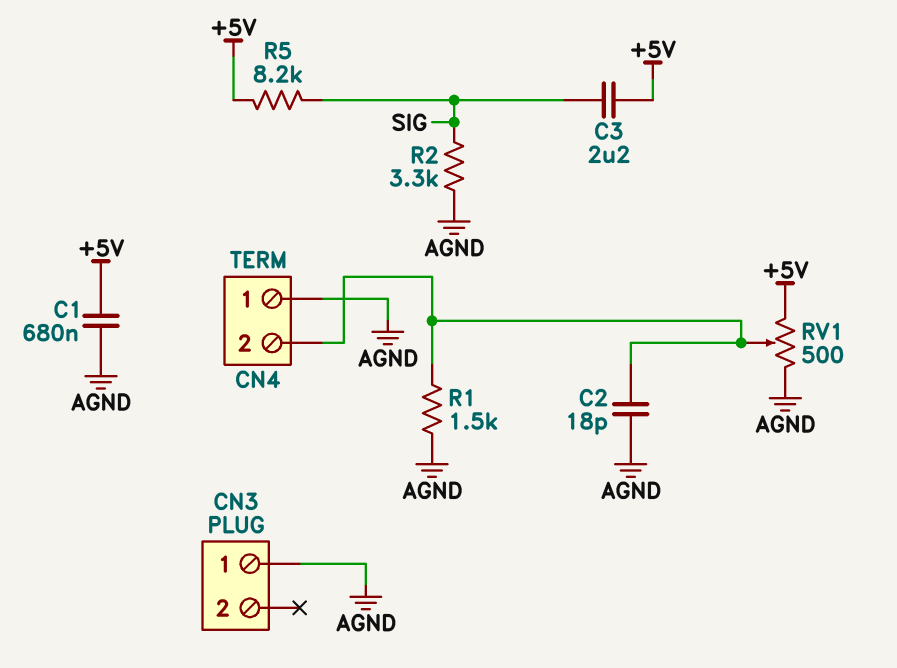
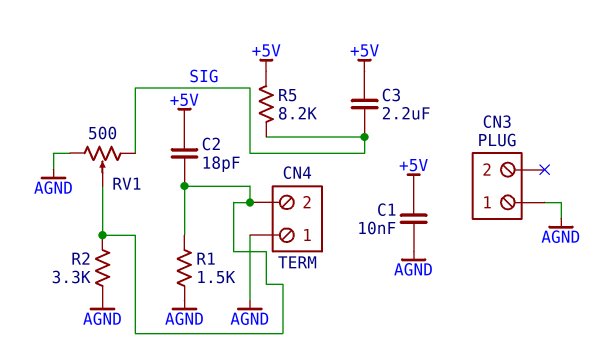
C1: 680nF (+5V, AGND) -> 10nF (+5V, AGND)
C2: 18pF (AGND, CN4/2) -> 18pF (+5V, CN4/2)
R2: 3.3k (AGND, SIG) -> 3.3k (AGND, CN4/2)
RV1: 500 (+5V, AGND, wiper CN4/2) -> 500 (AGND, SIG, wiper CN4/2)

